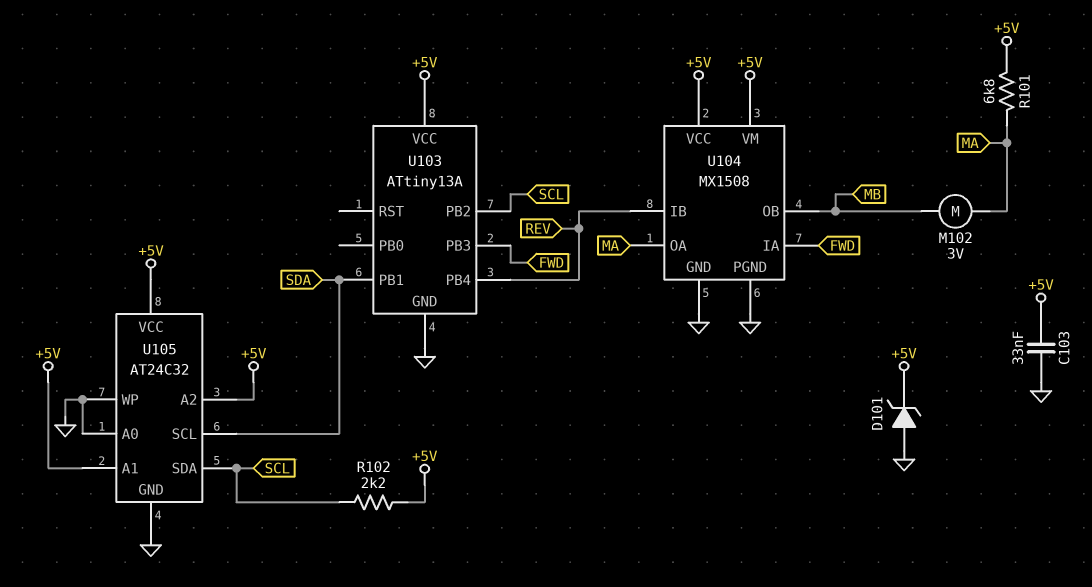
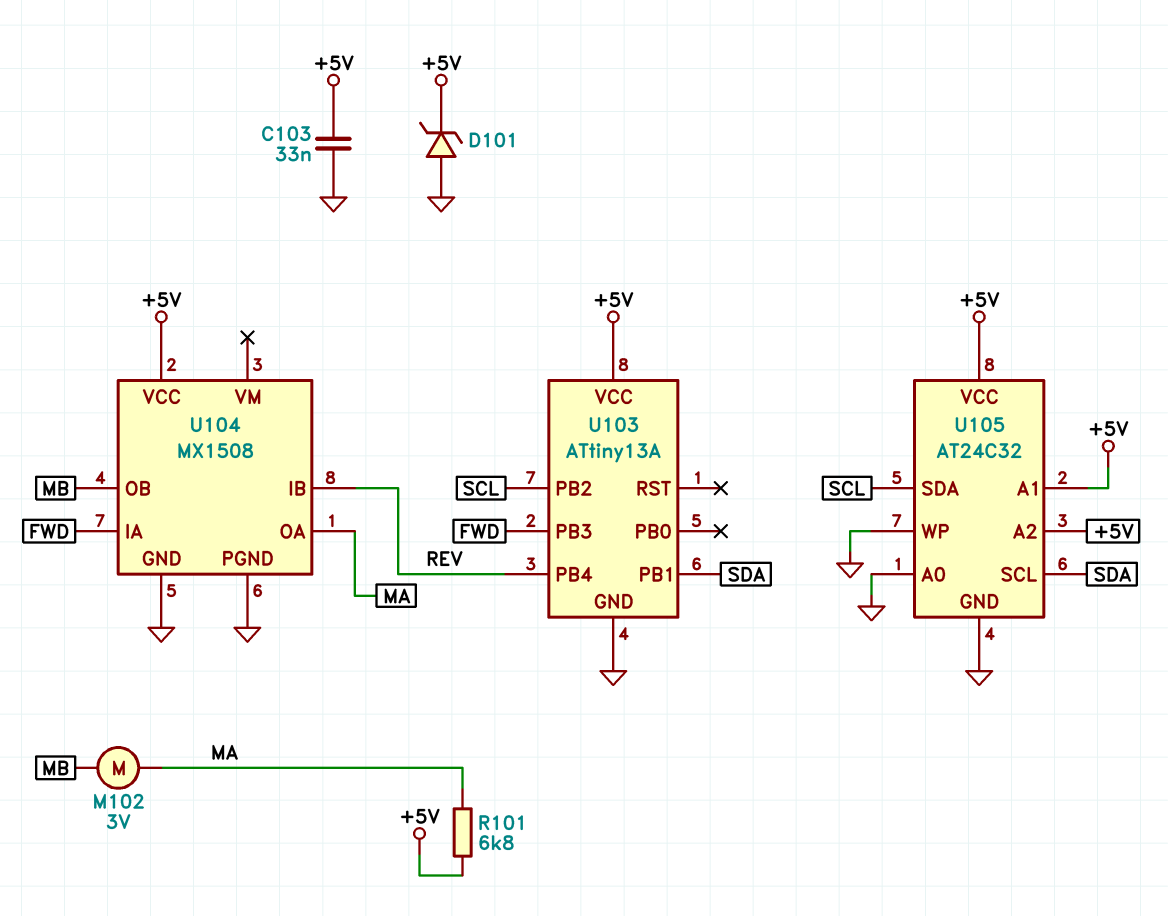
R102: 2.2k (+5V, SCL) -> none
U104 pin VM: +5V -> none

